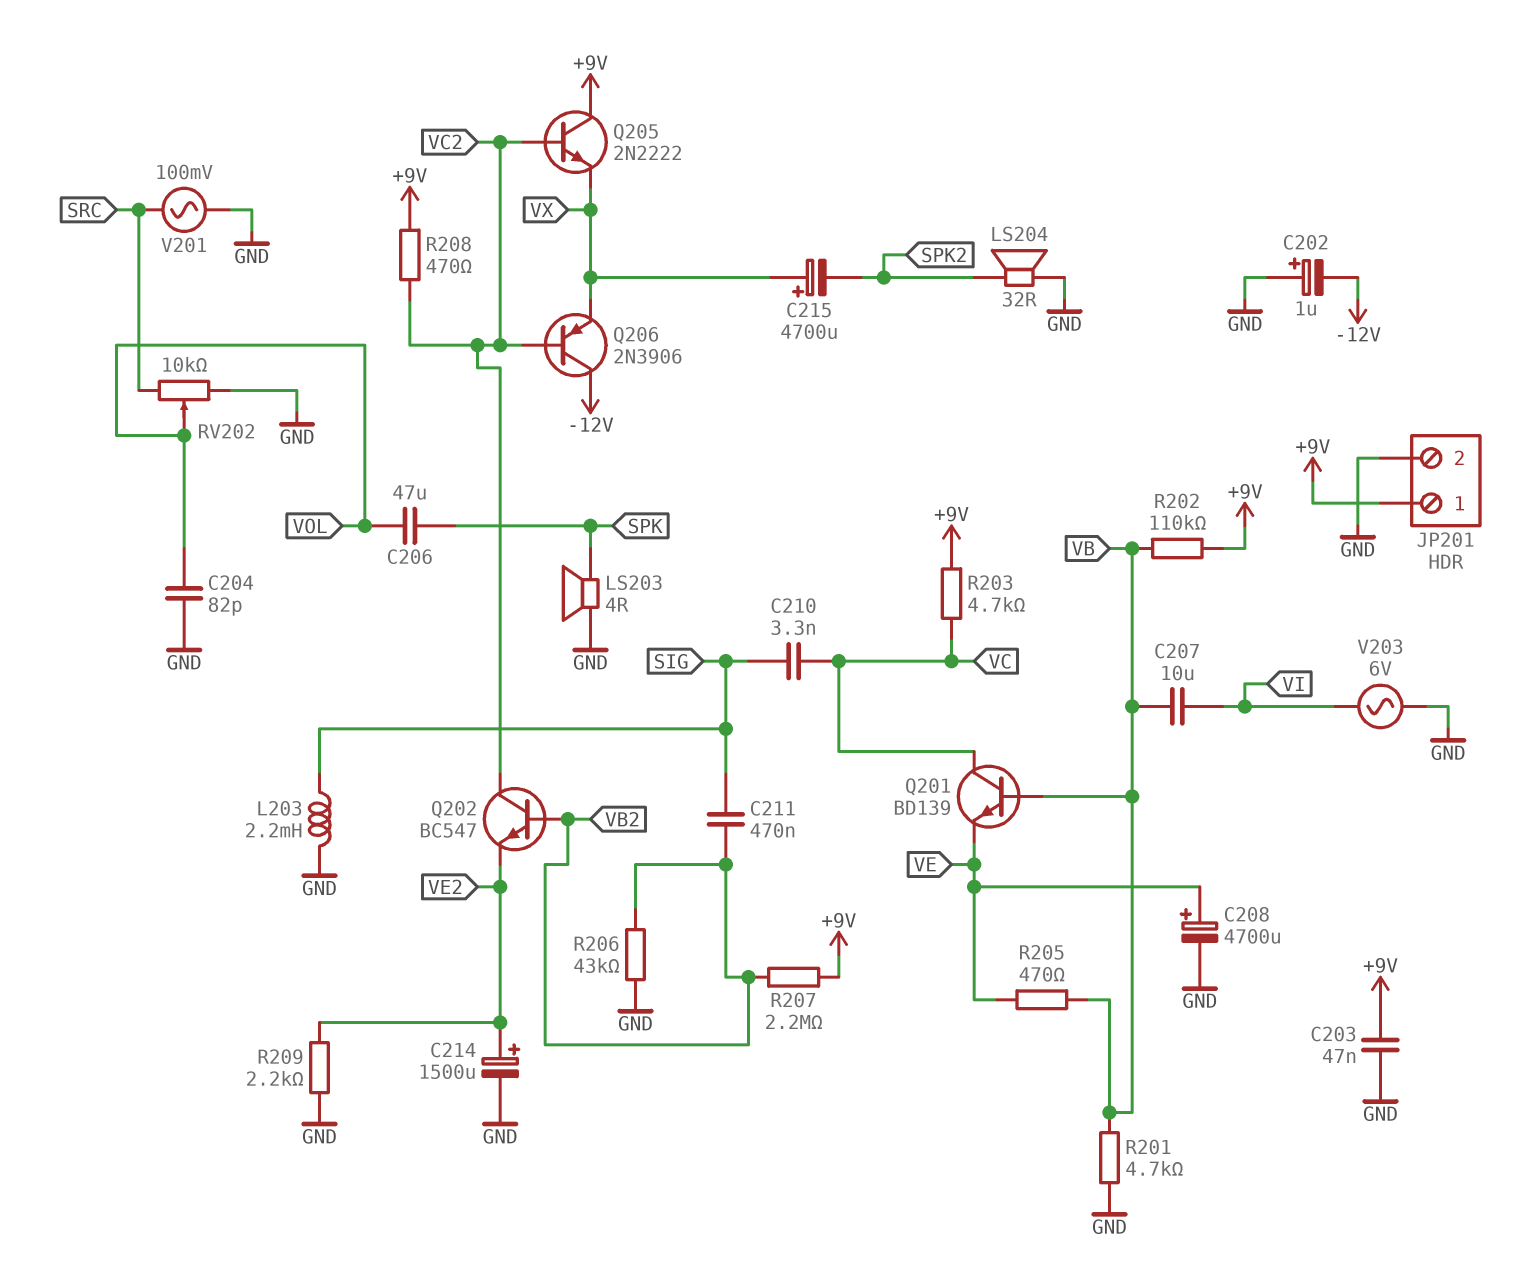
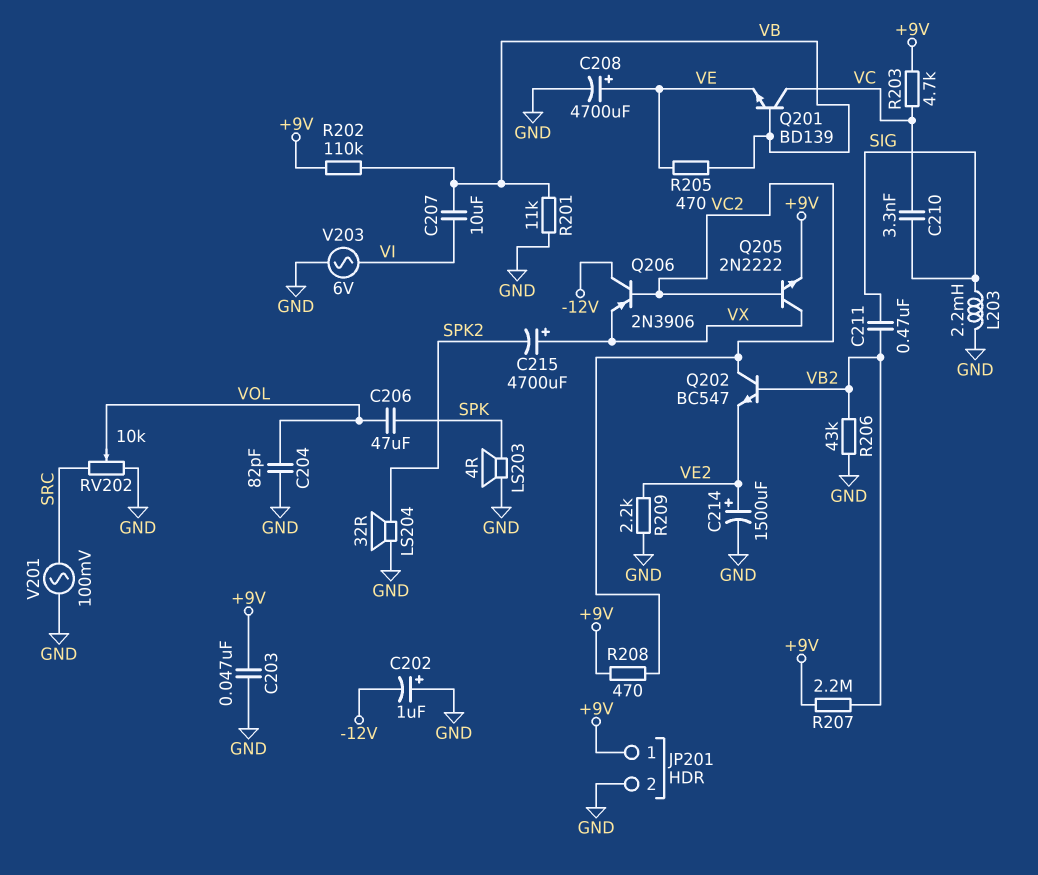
Q205: NPN 2N2222 (B VC2, C +9V, E VX) -> NPN 2N2222 (B VC2, C VX, E +9V)
R201: 4.7k (GND, VB) -> 11k (GND, VB)

